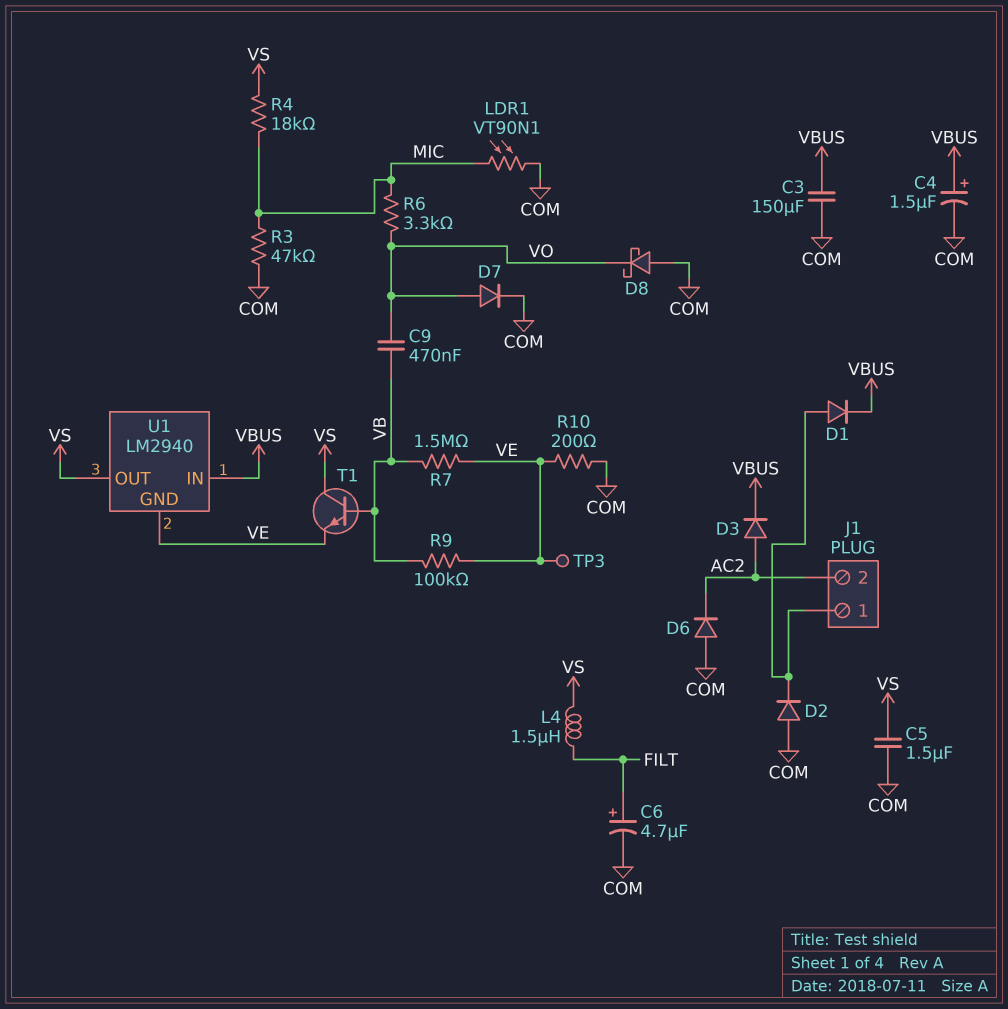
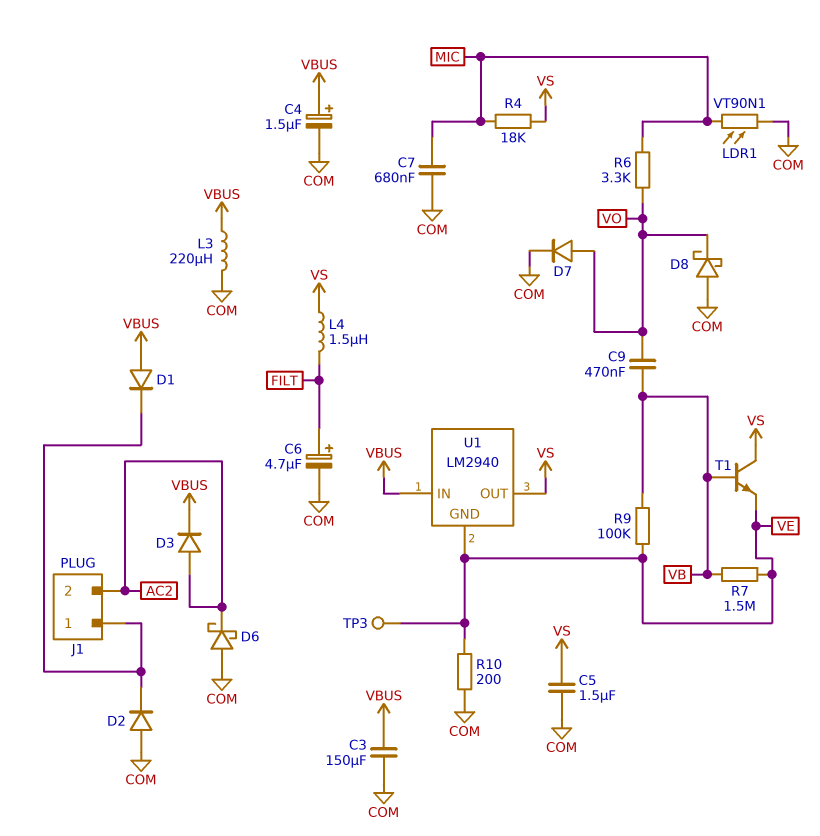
C7: none -> 680nF (COM, MIC)
D1: diode (A J1/1, K VBUS) -> diode (A VBUS, K J1/1)
D6: diode (A COM, K AC2) -> schottky (A COM, K AC2)
L3: none -> 220uH (COM, VBUS)
R3: 47k (COM, MIC) -> none

